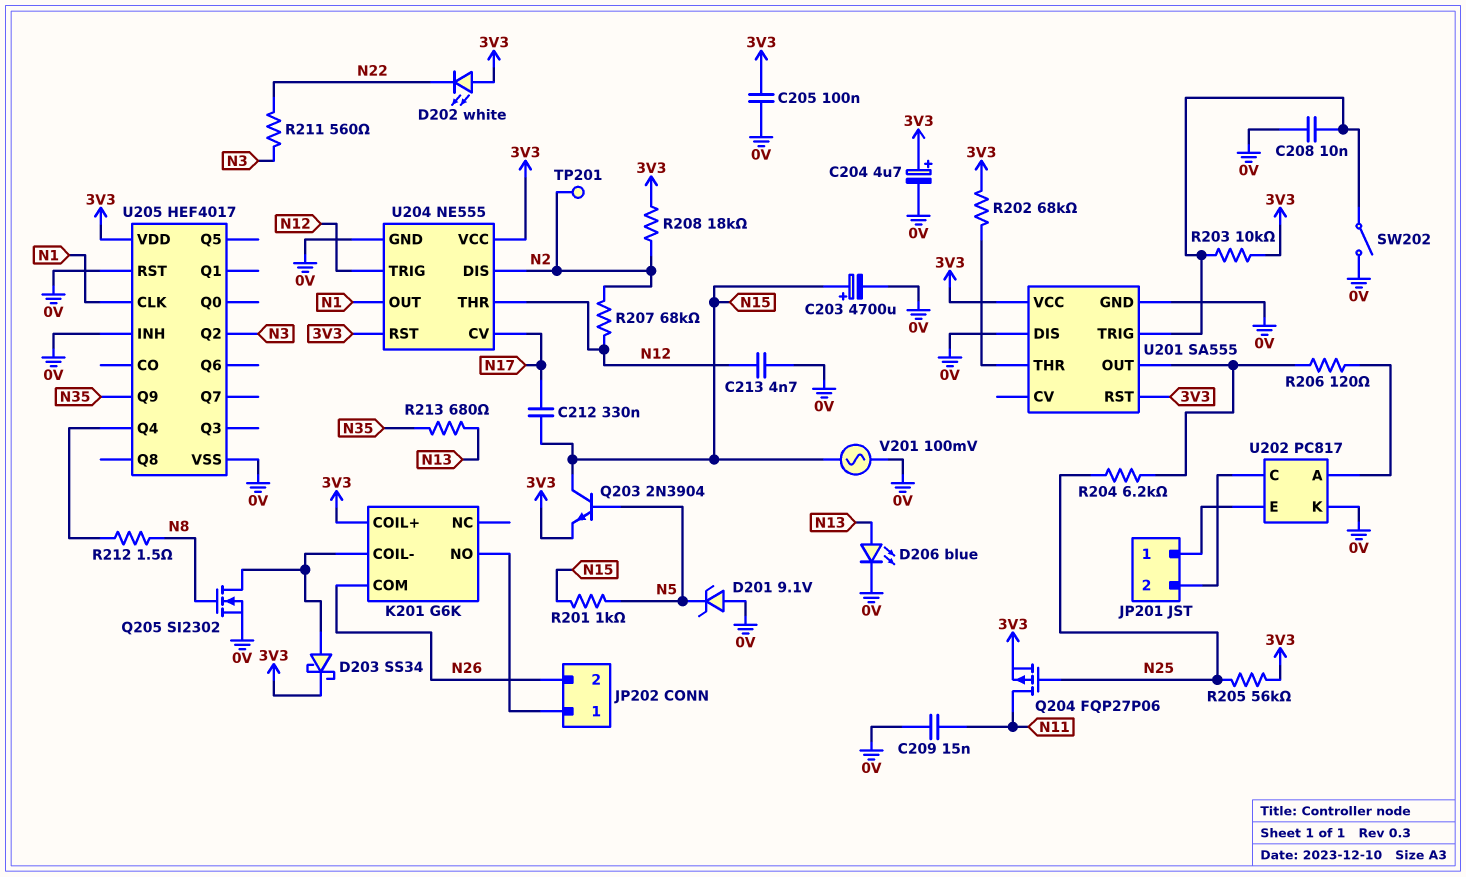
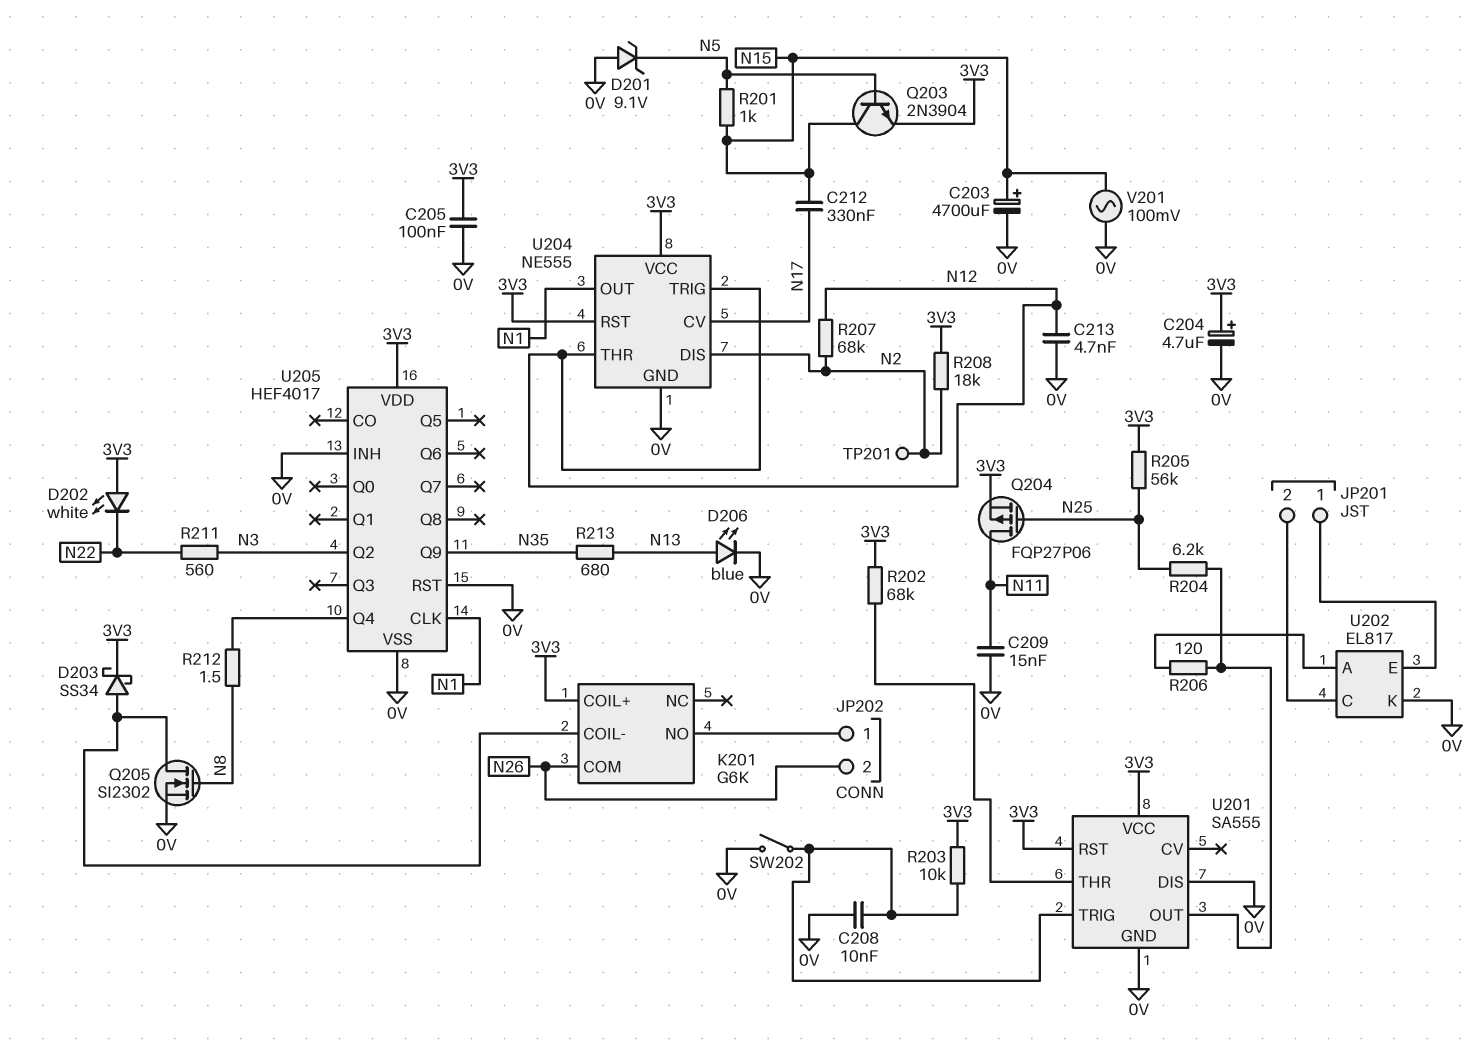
U202: PC817 -> EL817

